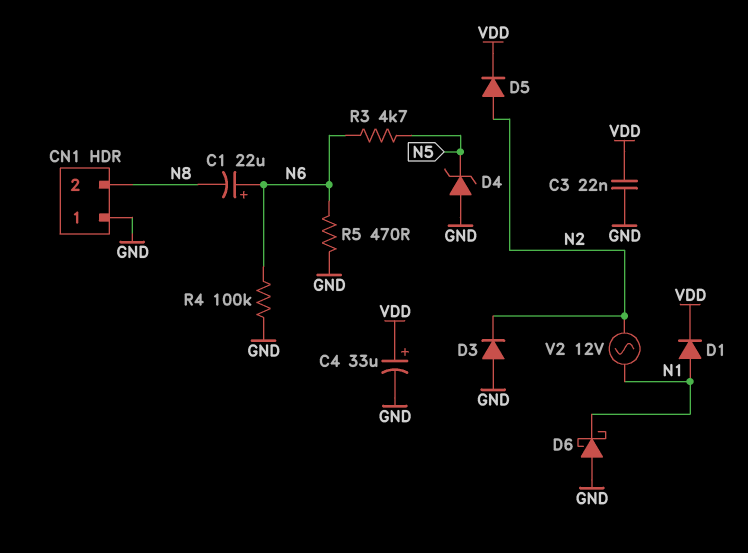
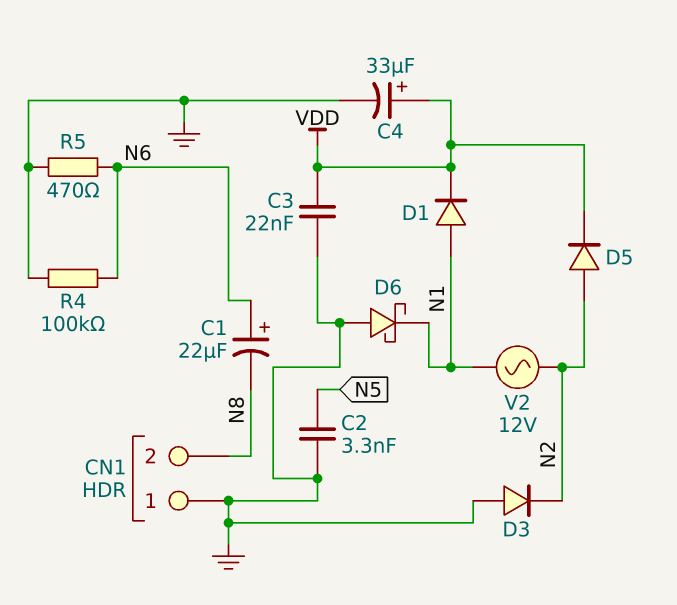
C2: none -> 3.3nF (GND, N5)
D4: zener (A GND, K N5) -> none
R3: 4.7k (N5, N6) -> none

